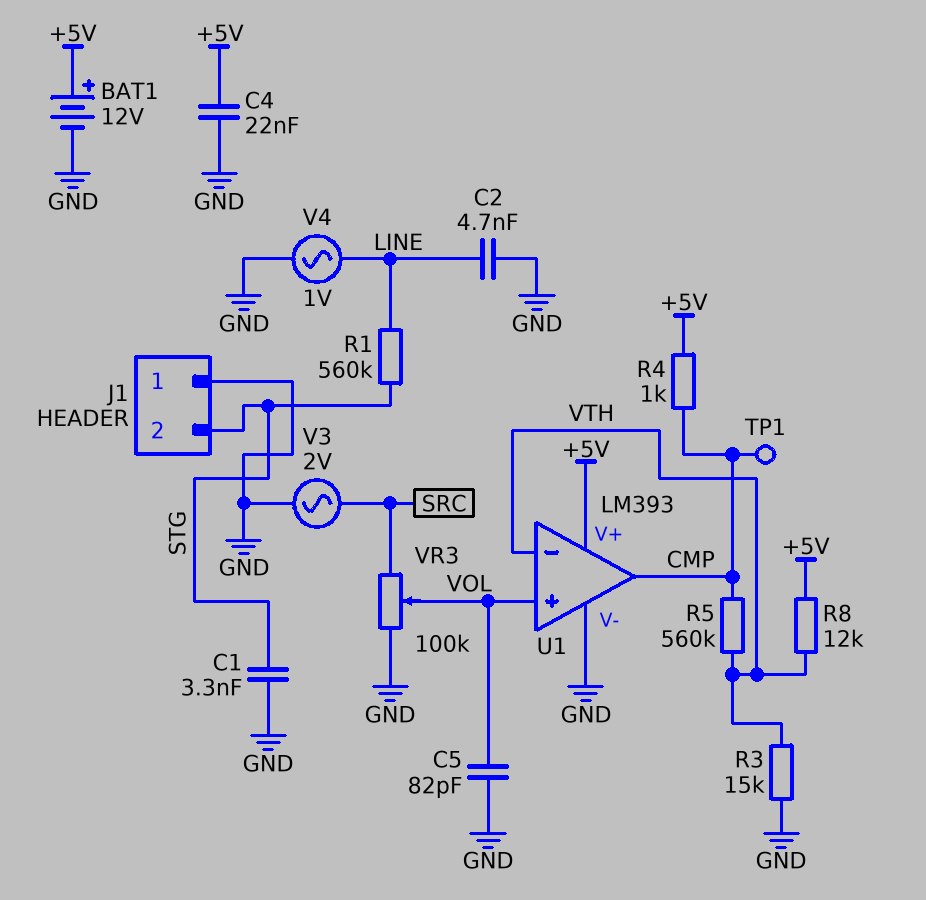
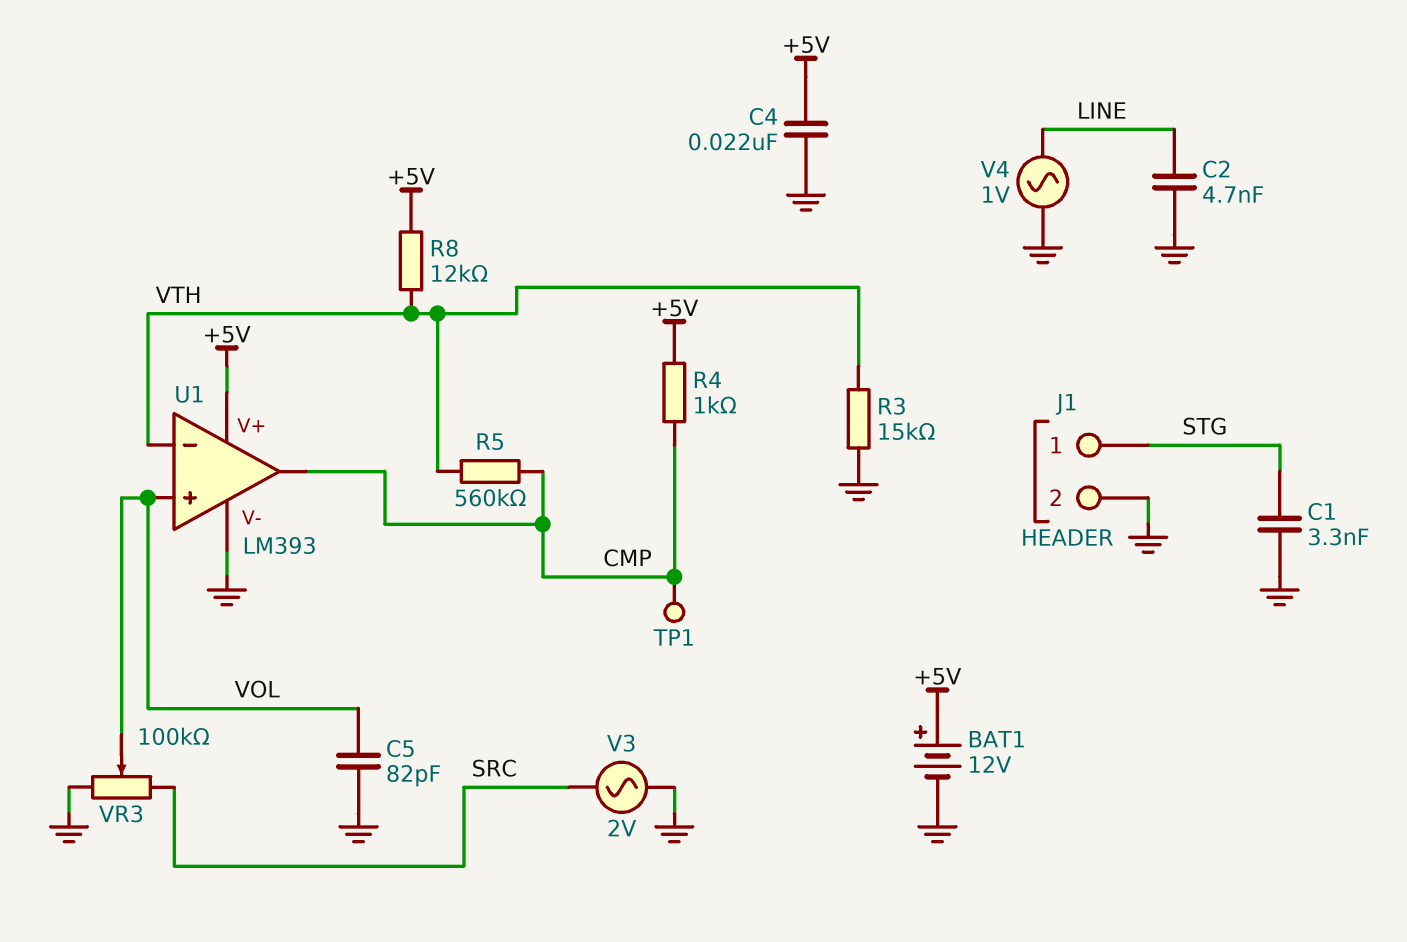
J1 pin 1: GND -> STG
J1 pin 2: STG -> GND
R1: 560k (LINE, STG) -> none

